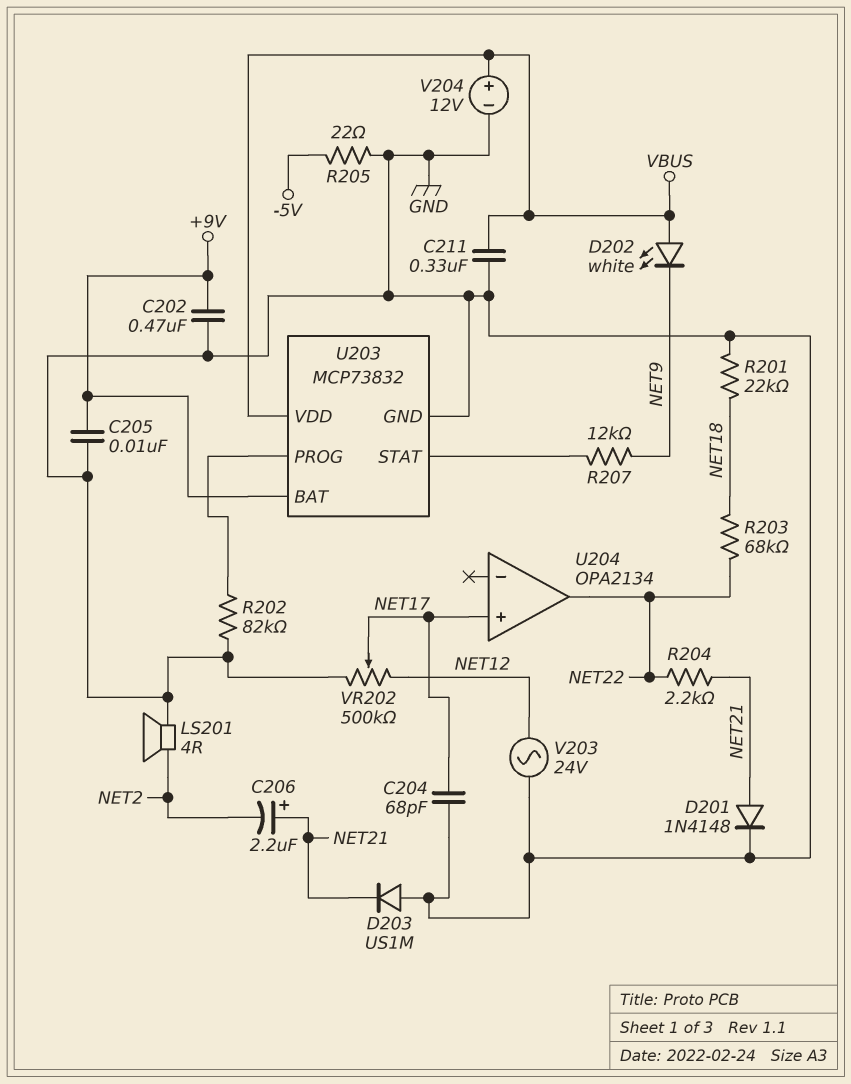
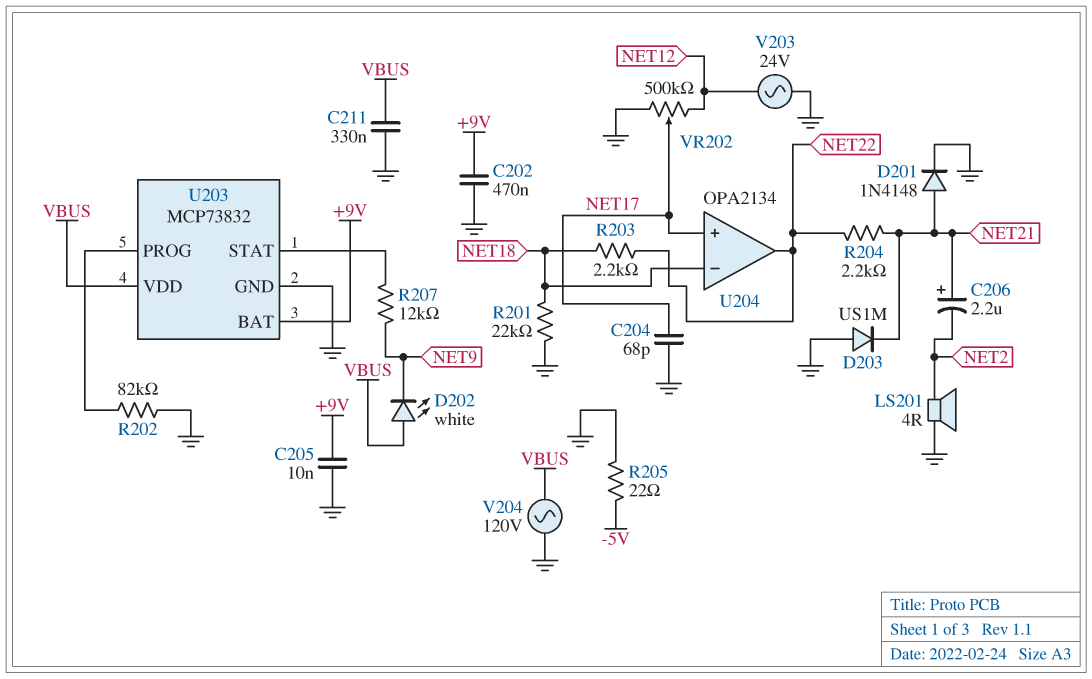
R203: 68k (NET18, NET22) -> 2.2k (NET18, NET22)
U204 pin in-: none -> NET18
V204: 12V (plus VBUS, minus GND) -> AC 120V (GND, VBUS)

